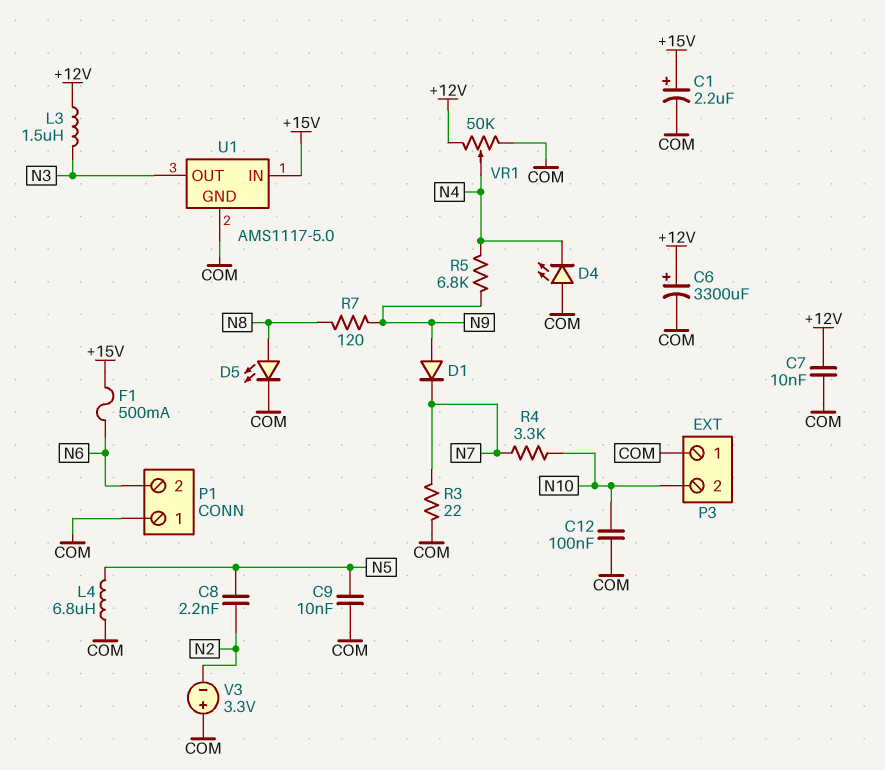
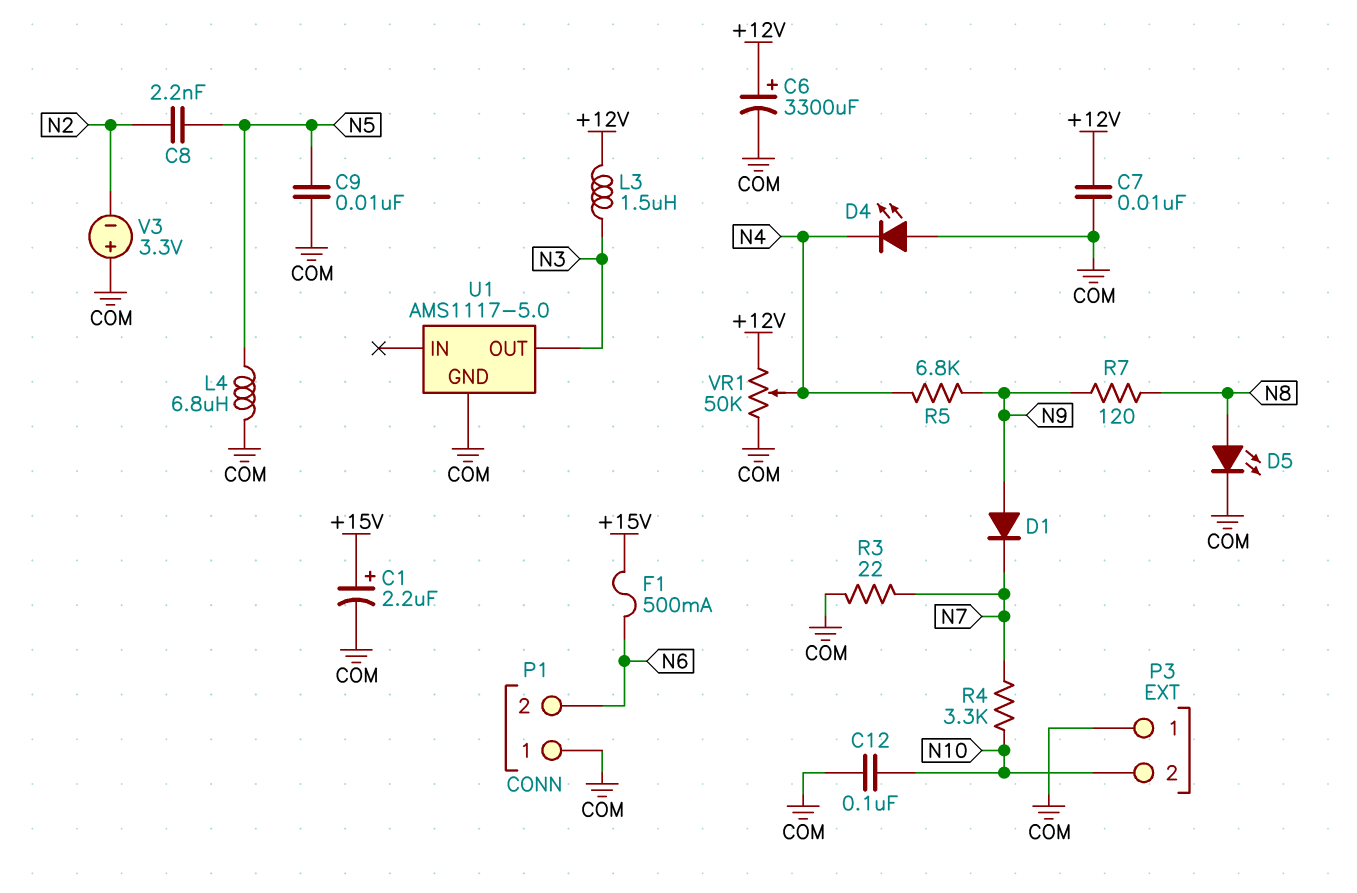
U1 pin IN: +15V -> none

